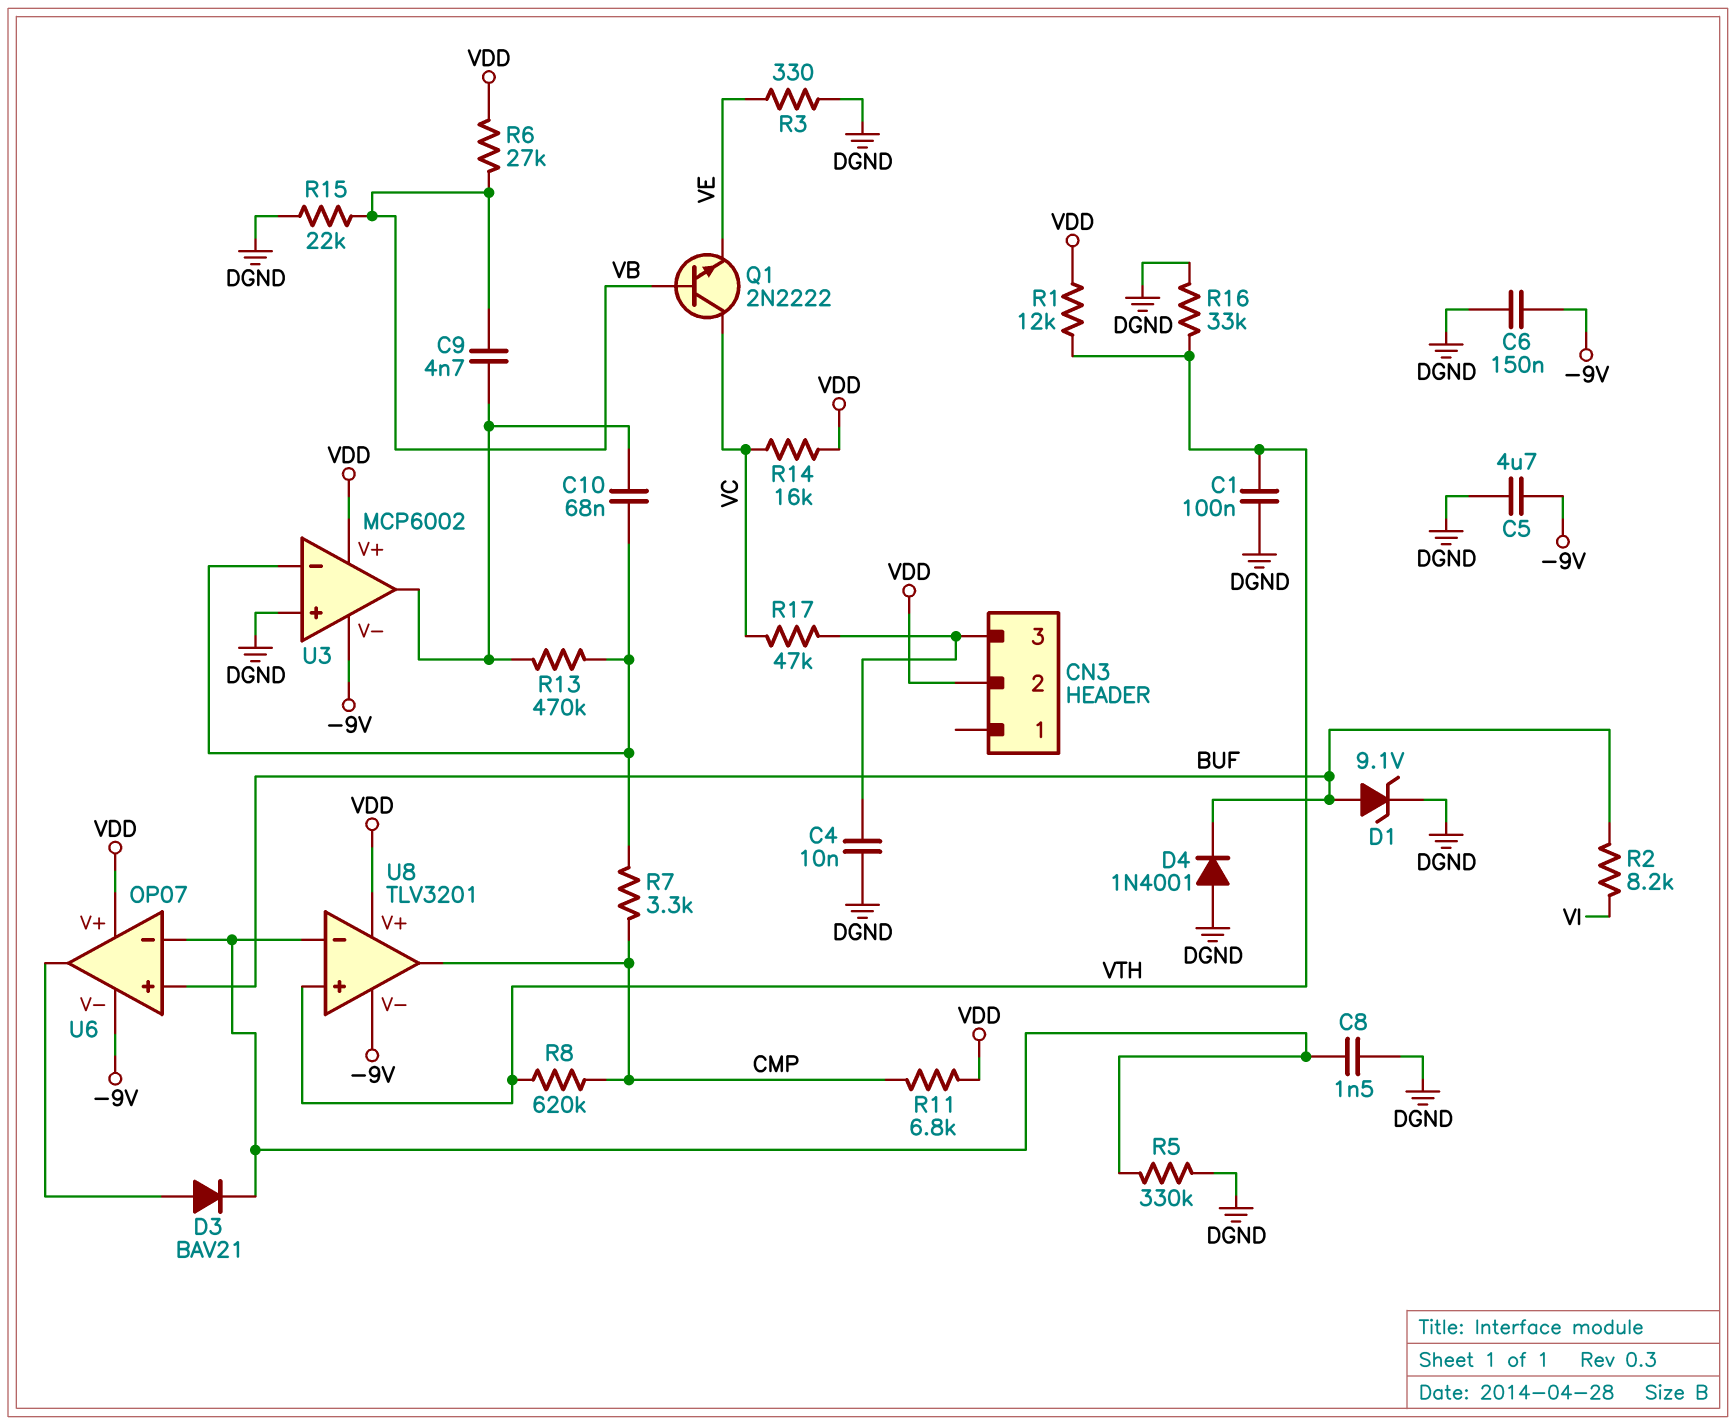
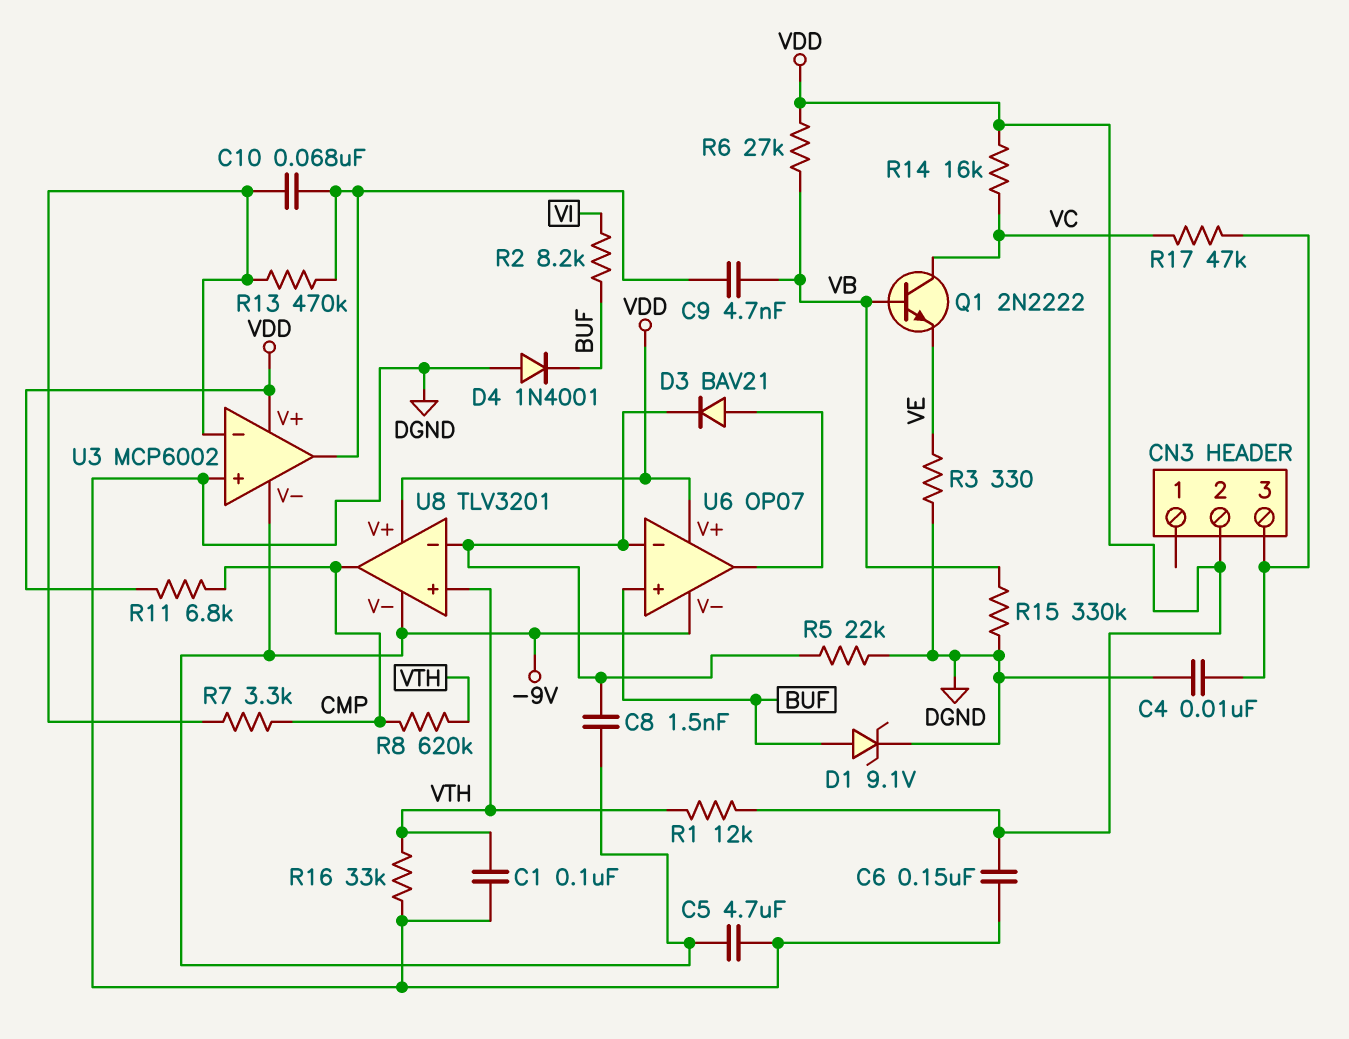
C6: 150nF (-9V, DGND) -> 150nF (DGND, VDD)
C8: 1.5nF (DGND, U6/in-) -> 1.5nF (-9V, U6/in-)
R5: 330k (DGND, U6/in-) -> 22k (DGND, U6/in-)
R15: 22k (DGND, VB) -> 330k (DGND, VB)

